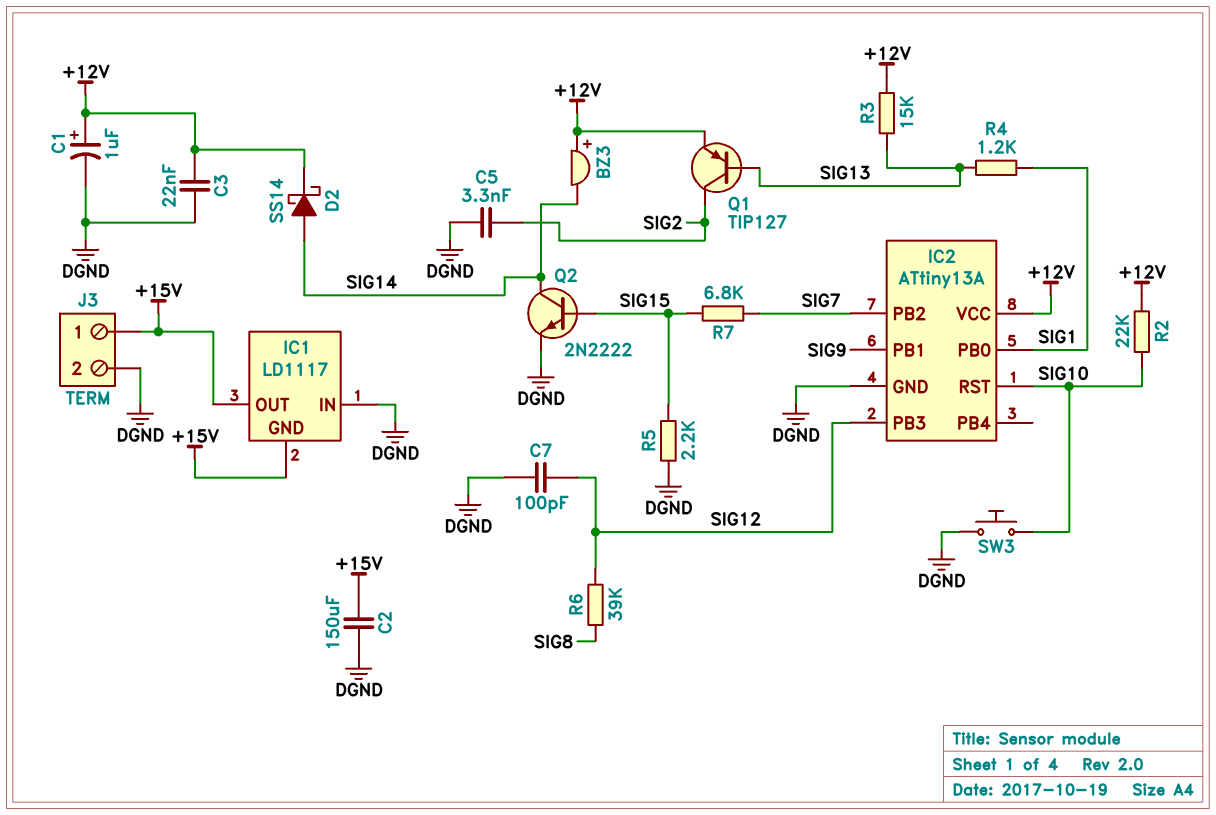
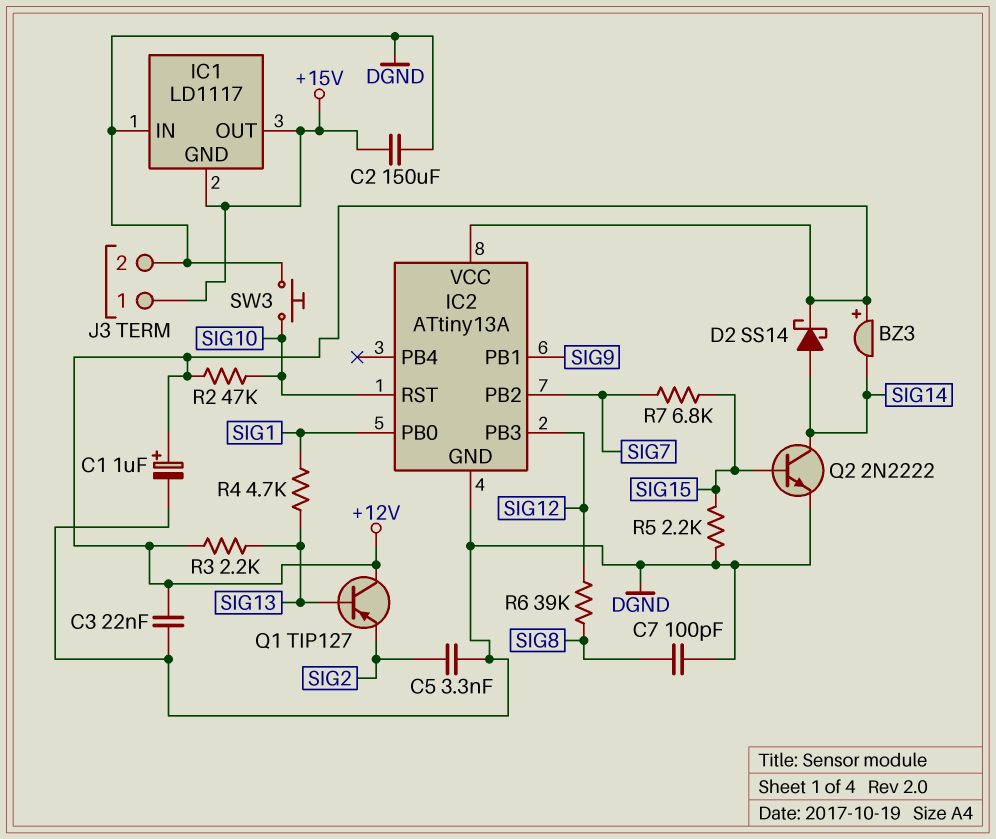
C7: 100pF (DGND, SIG12) -> 100pF (DGND, SIG8)
Q1: PNP TIP127 (B SIG13, C SIG2, E +12V) -> PNP TIP127 (B SIG13, C +12V, E SIG2)
R2: 22k (+12V, SIG10) -> 47k (+12V, SIG10)
R3: 15k (+12V, SIG13) -> 2.2k (+12V, SIG13)
R4: 1.2k (SIG1, SIG13) -> 4.7k (SIG1, SIG13)

